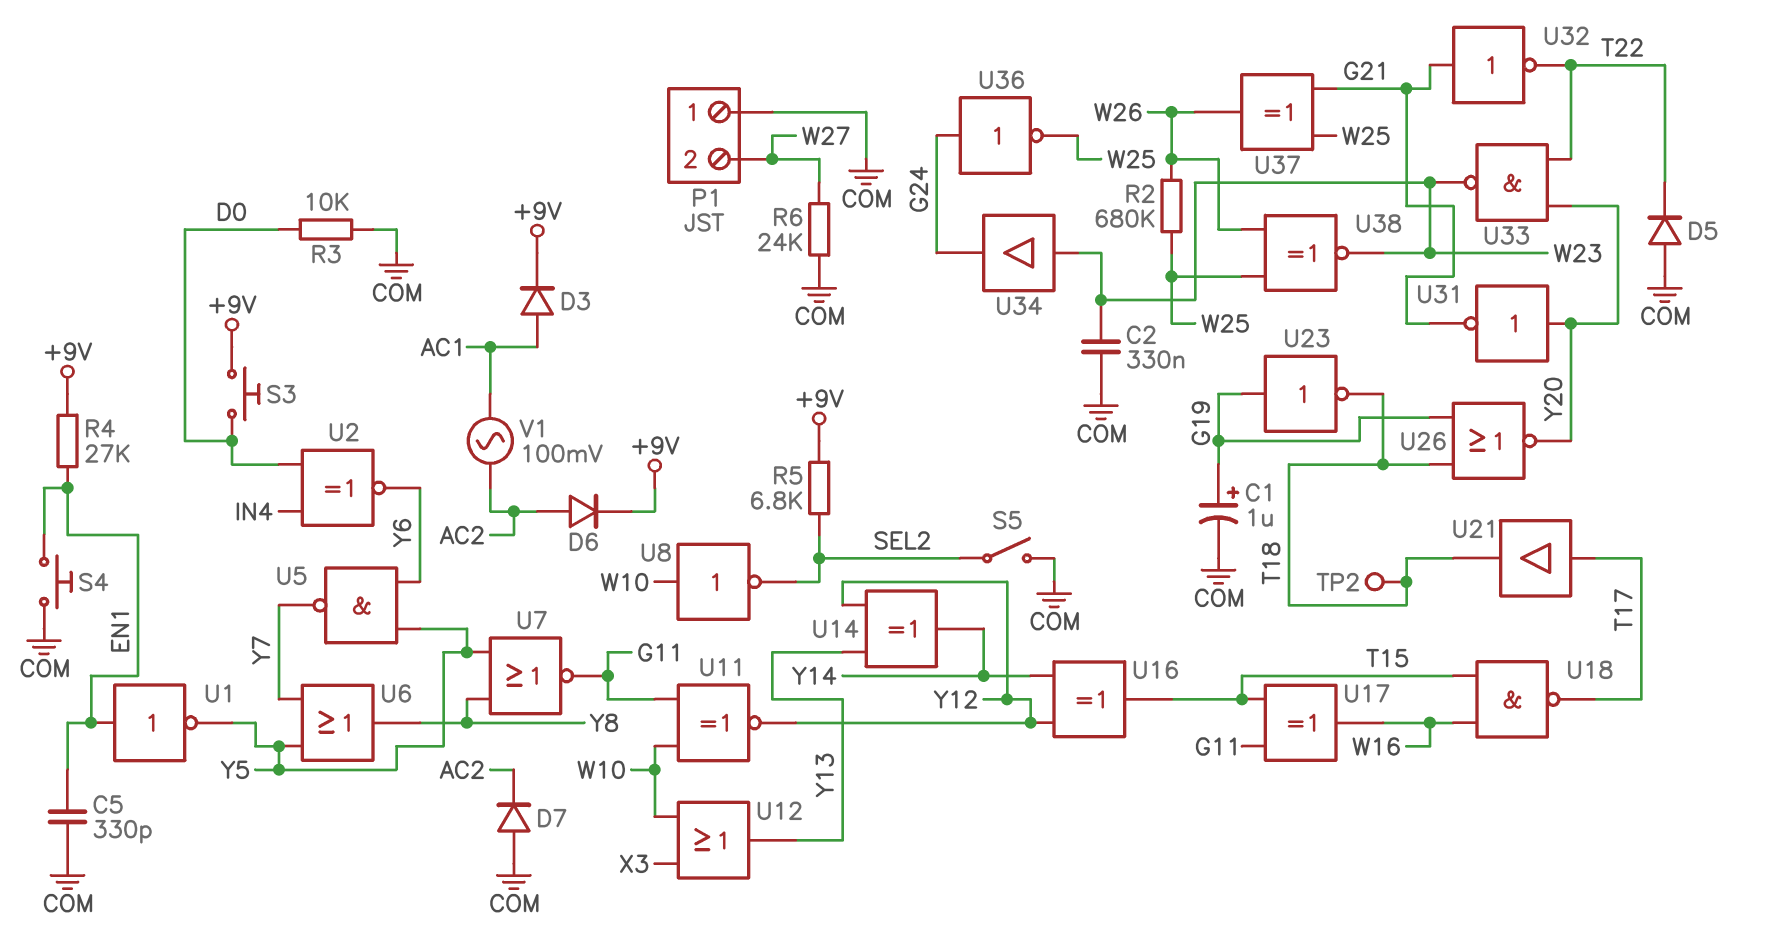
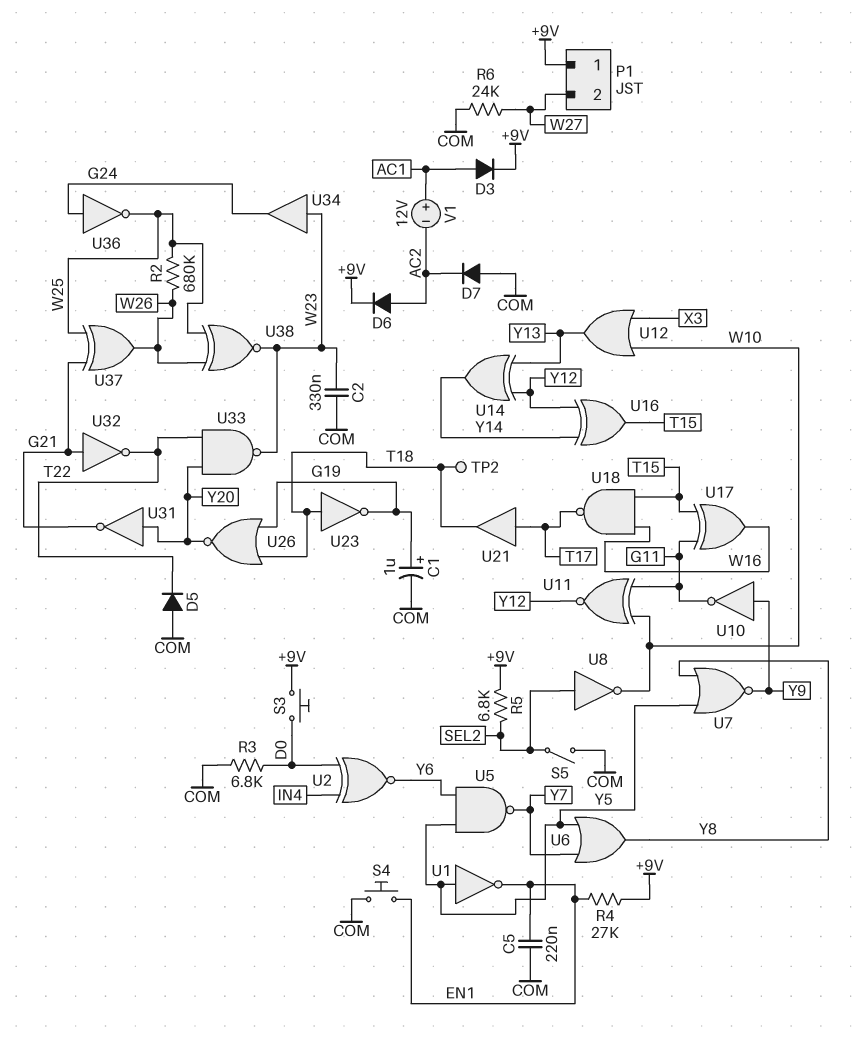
C5: 330pF (COM, EN1) -> 220nF (COM, EN1)
P1 pin 1: COM -> +9V
R3: 10k (COM, D0) -> 6.8k (COM, D0)
U1: NOT (in EN1, out Y5) -> NOT (in Y5, out EN1)
U7: NOR (in Y5, in Y8, out G11) -> NOR (in Y5, in Y8, out Y9)
U8: NOT (in W10, out SEL2) -> NOT (in SEL2, out W10)
U10: none -> NOT (in Y9, out G11)
U23: NOT (in G19, out T18) -> NOT (in T18, out G19)
V1: AC 100mV (AC1, AC2) -> 12V (plus AC1, minus AC2)

